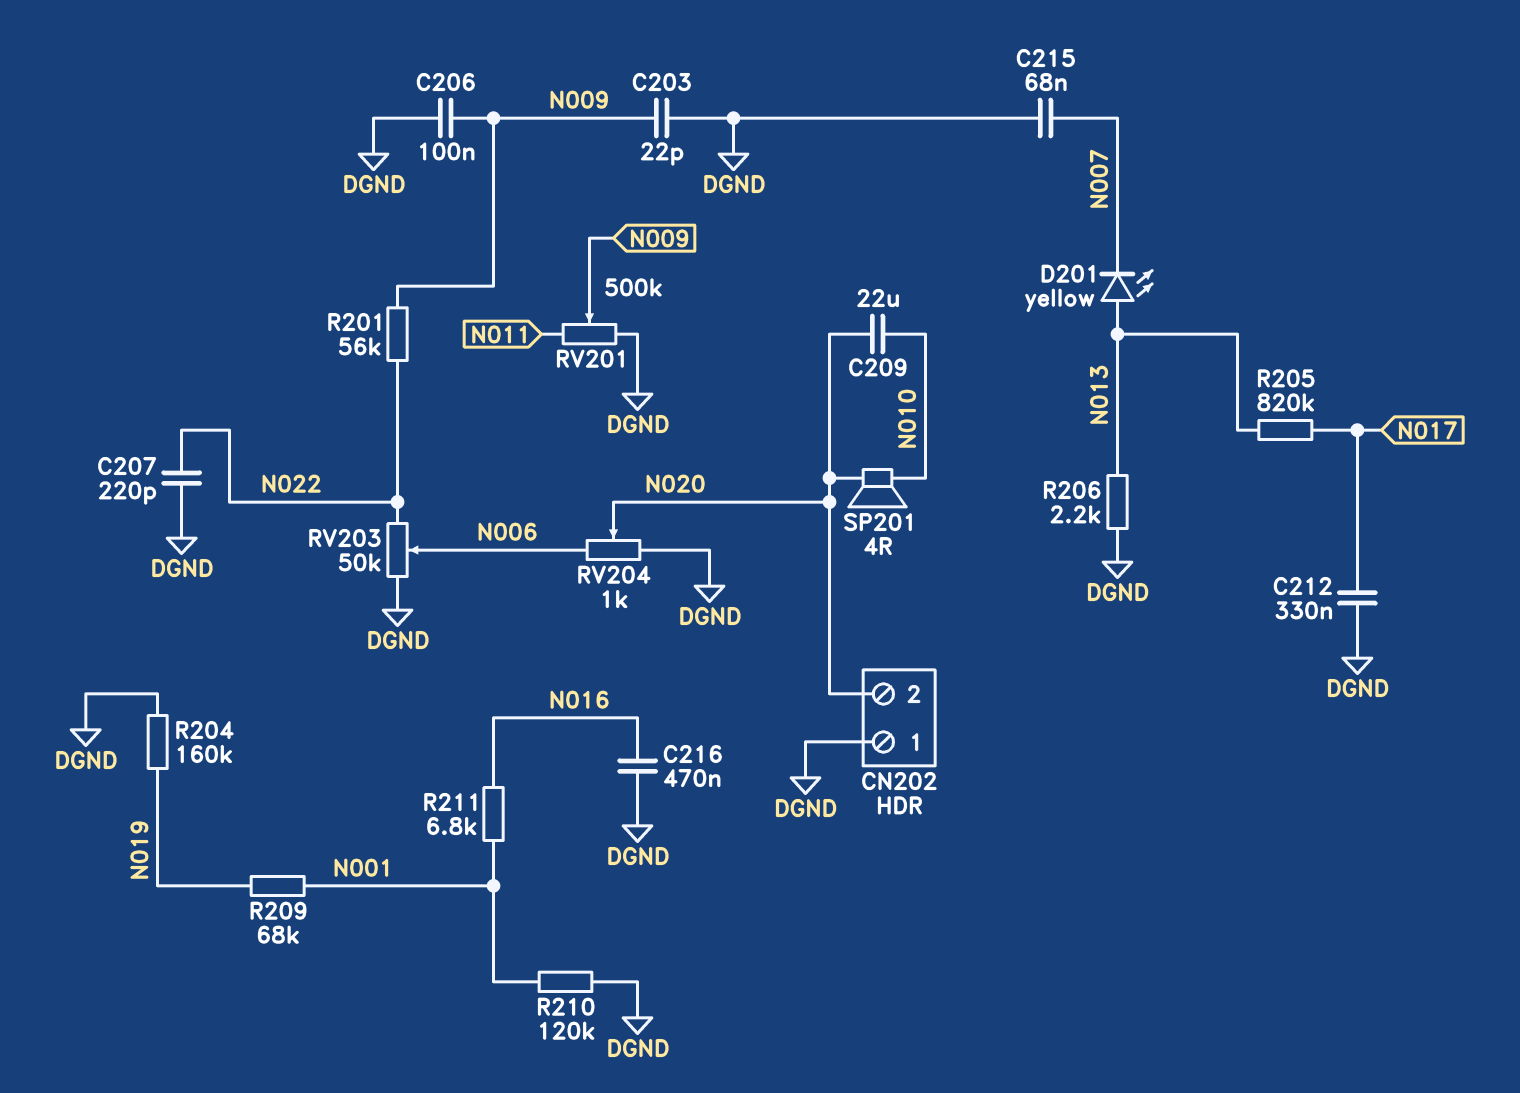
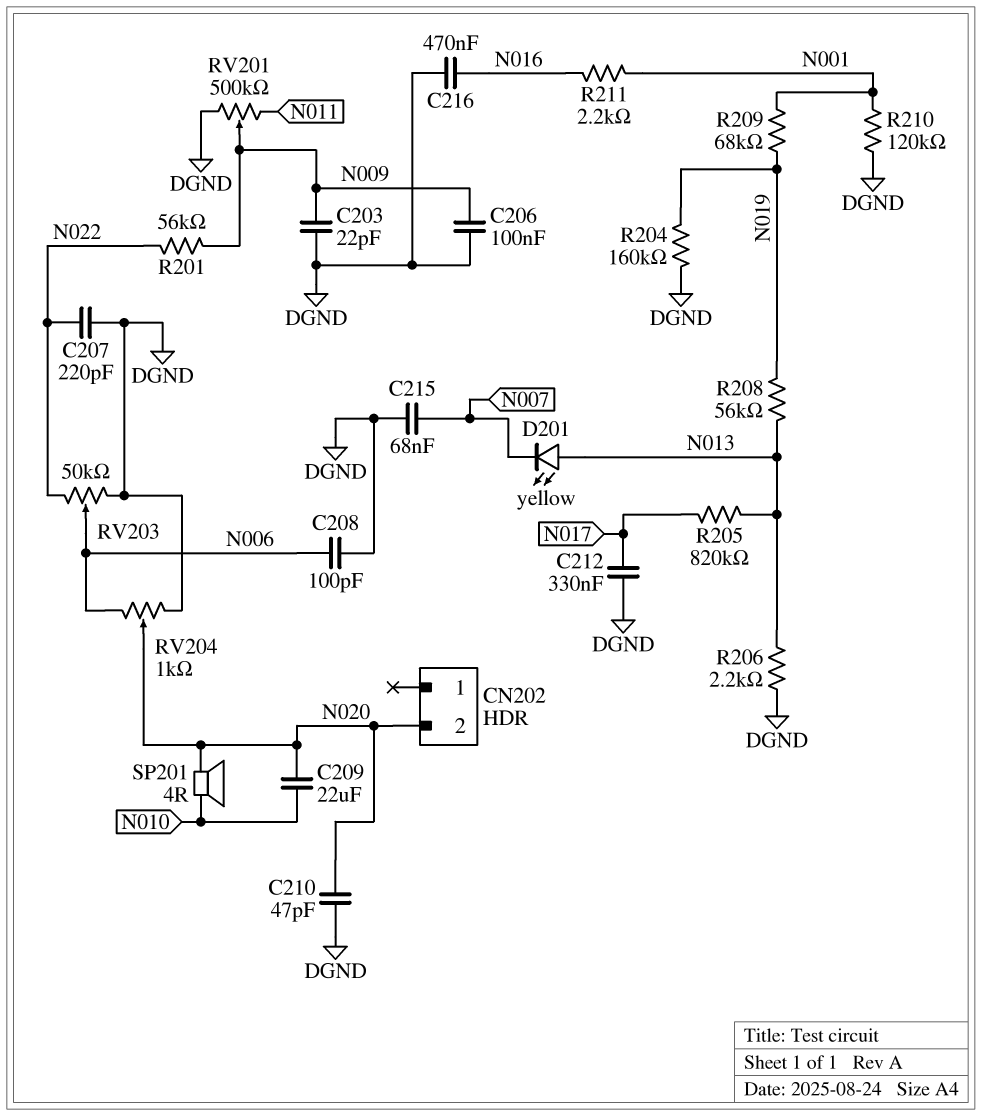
C208: none -> 100pF (DGND, N006)
C210: none -> 47pF (DGND, N020)
CN202 pin 1: DGND -> none
R208: none -> 56k (N013, N019)
R211: 6.8k (N001, N016) -> 2.2k (N001, N016)

